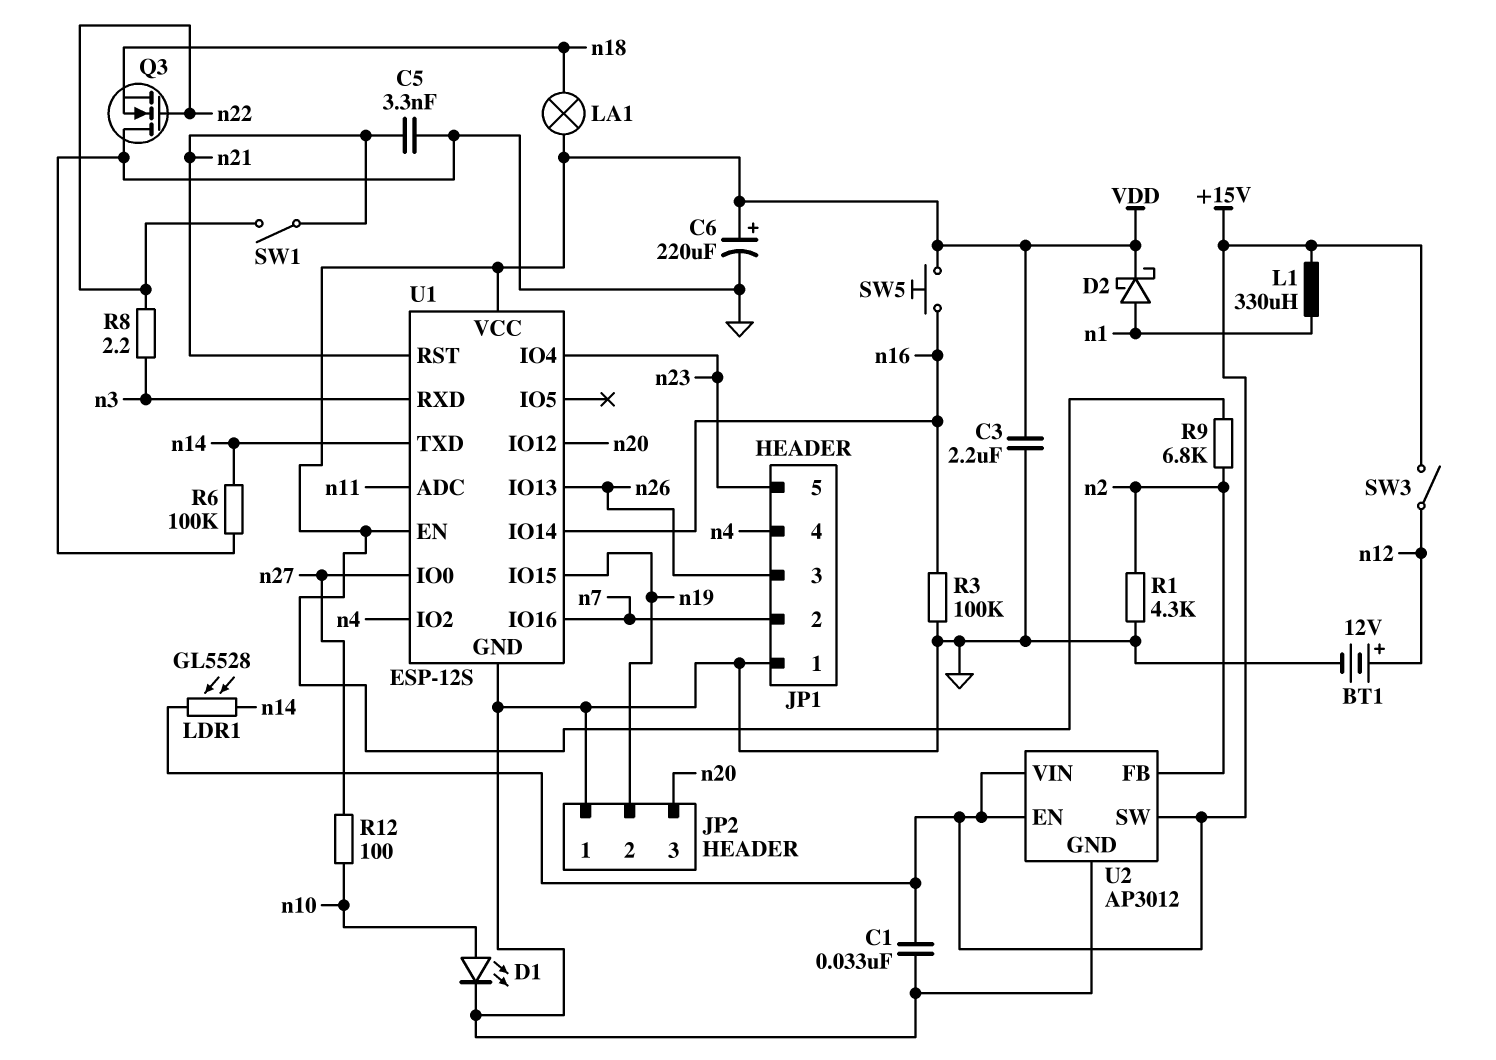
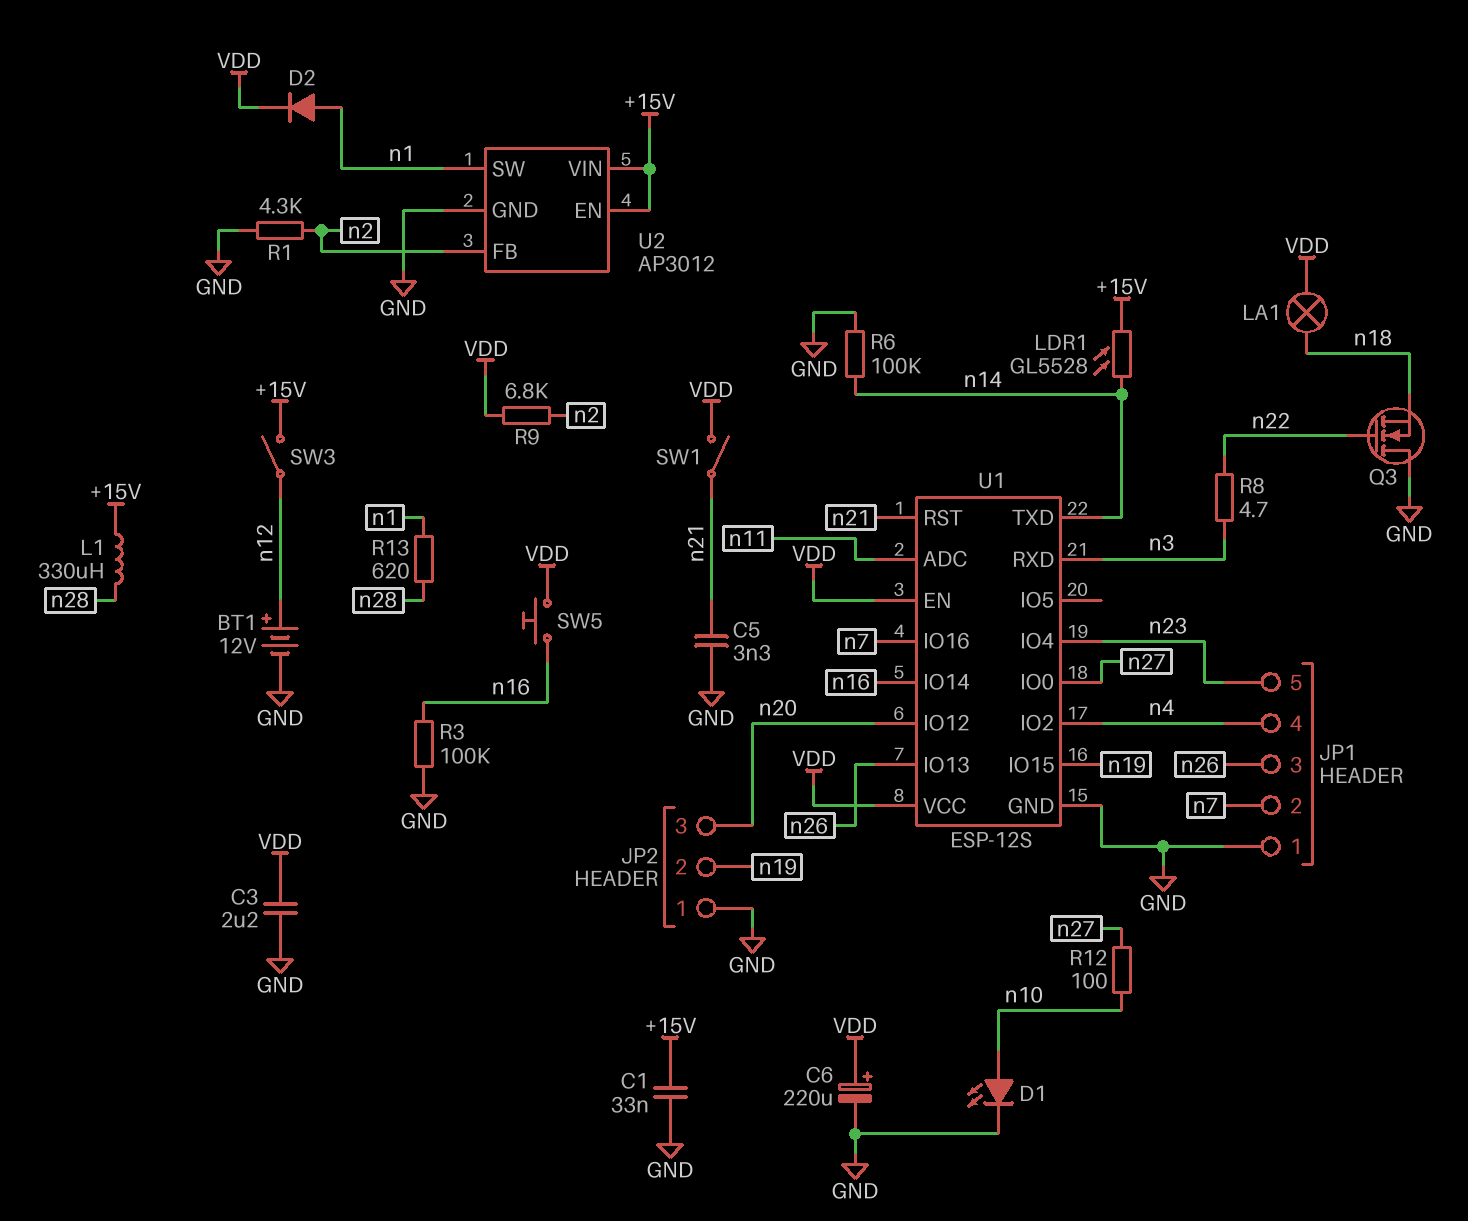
D2: schottky (A n1, K VDD) -> diode (A n1, K VDD)
L1: 330uH (+15V, n1) -> 330uH (+15V, n28)
R8: 2.2 (n3, n22) -> 4.7 (n3, n22)
R13: none -> 620 (n1, n28)
SW1: switch (n21, n22) -> switch (VDD, n21)
U2 pin SW: +15V -> n1

